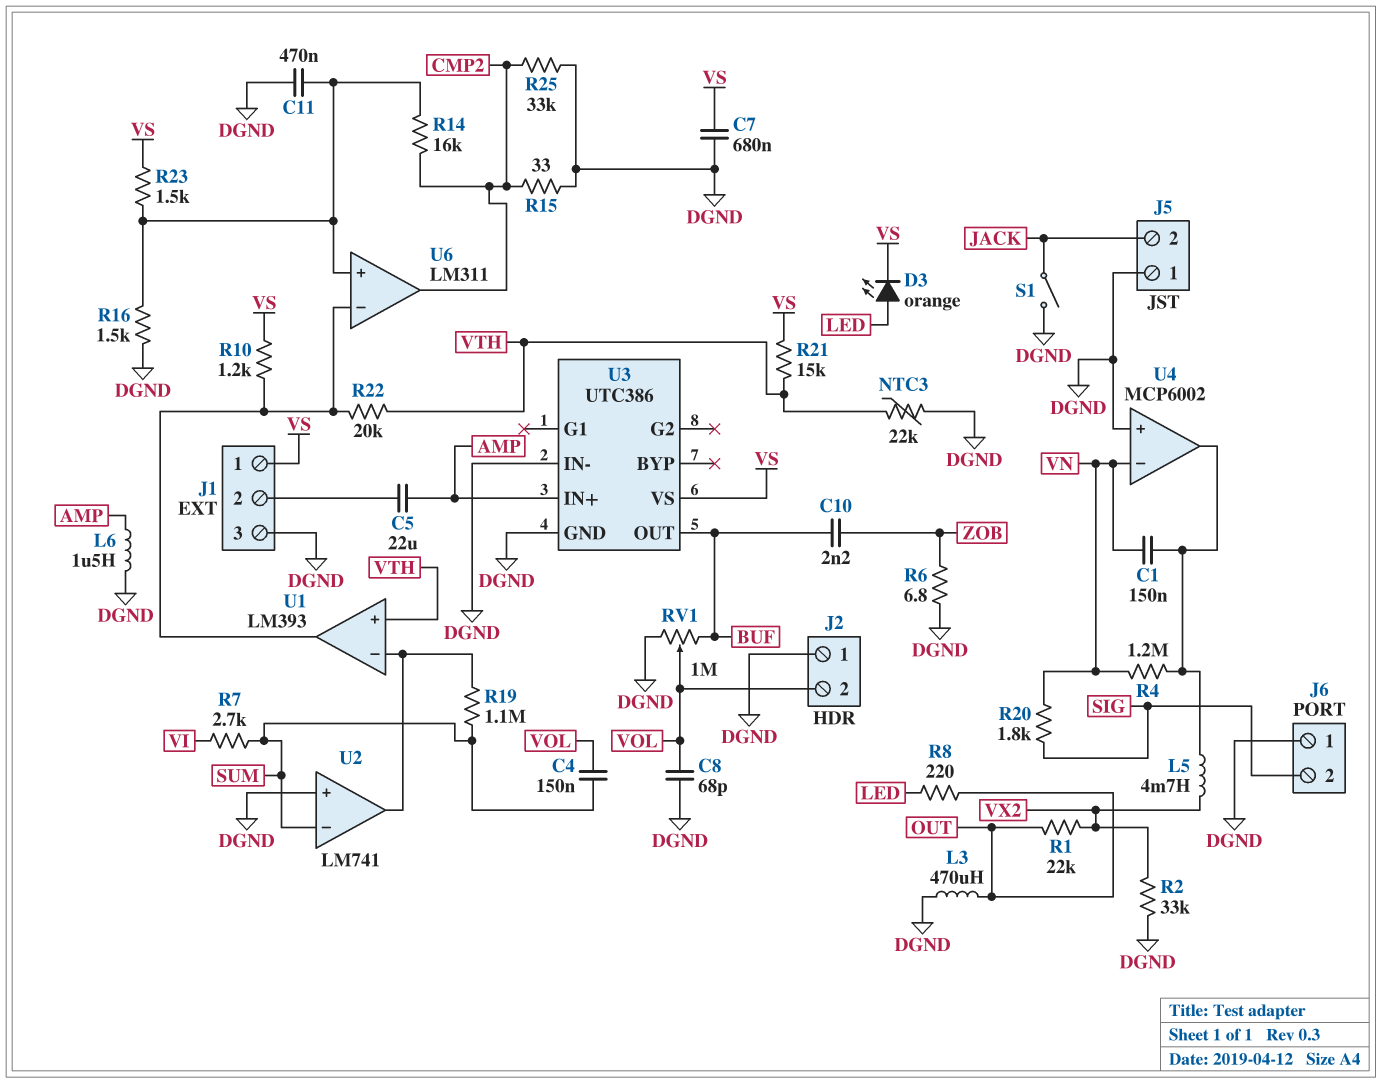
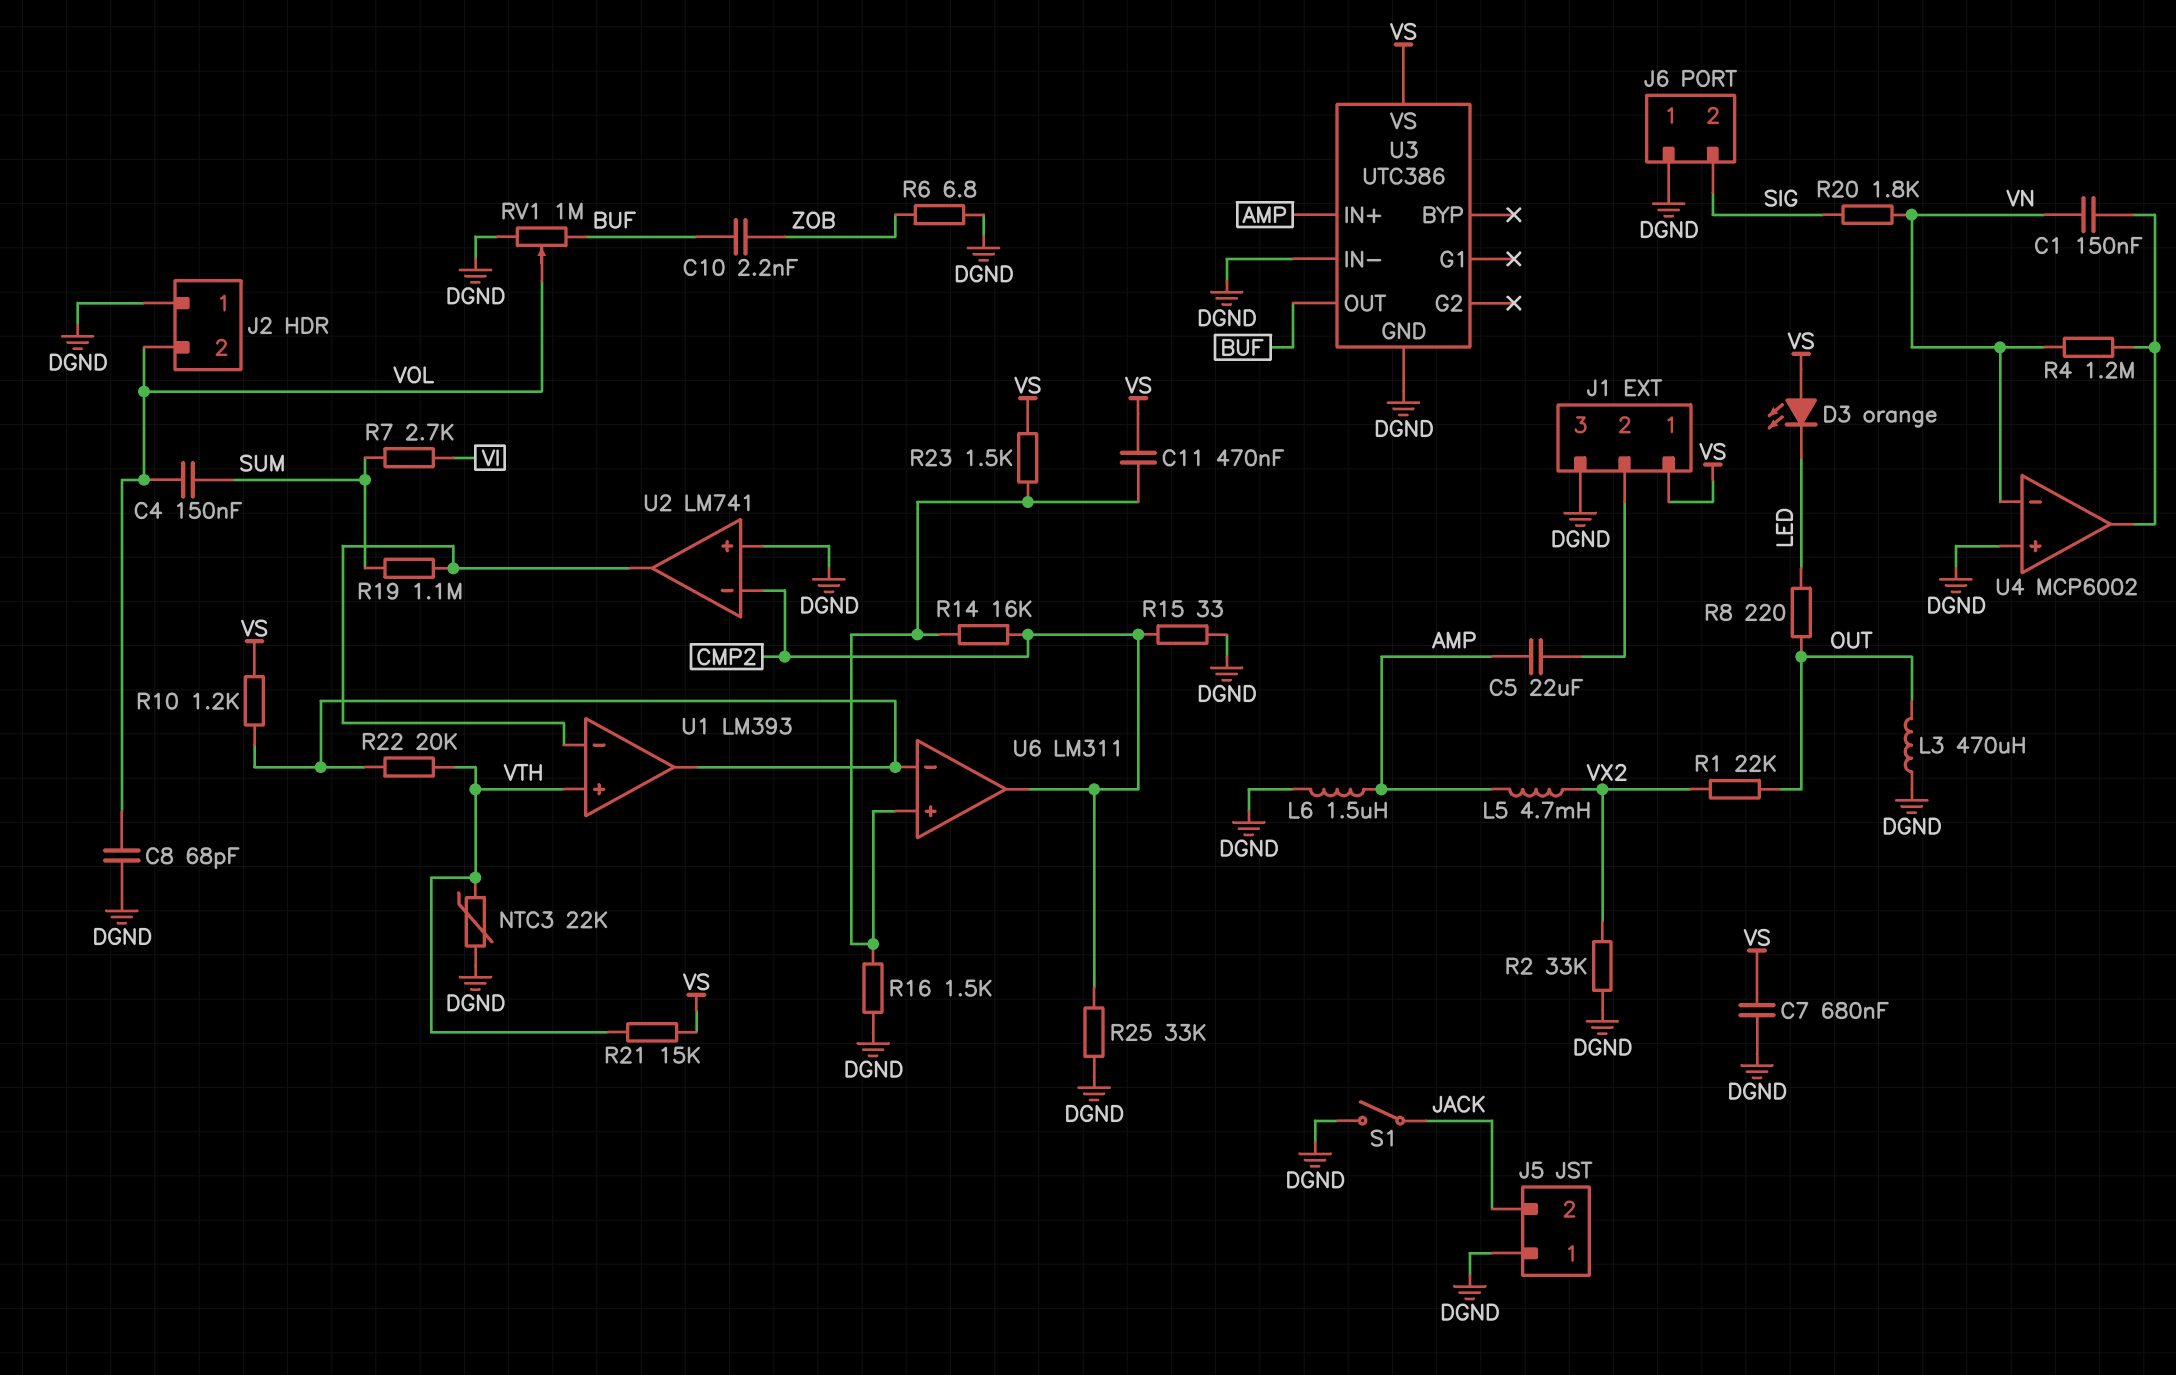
C11: 470nF (DGND, U6/in+) -> 470nF (U6/in+, VS)
D3: LED orange (A LED, K VS) -> LED orange (A VS, K LED)
L5: 4.7mH (U4/out, VX2) -> 4.7mH (AMP, VX2)
U2 pin in-: SUM -> CMP2

